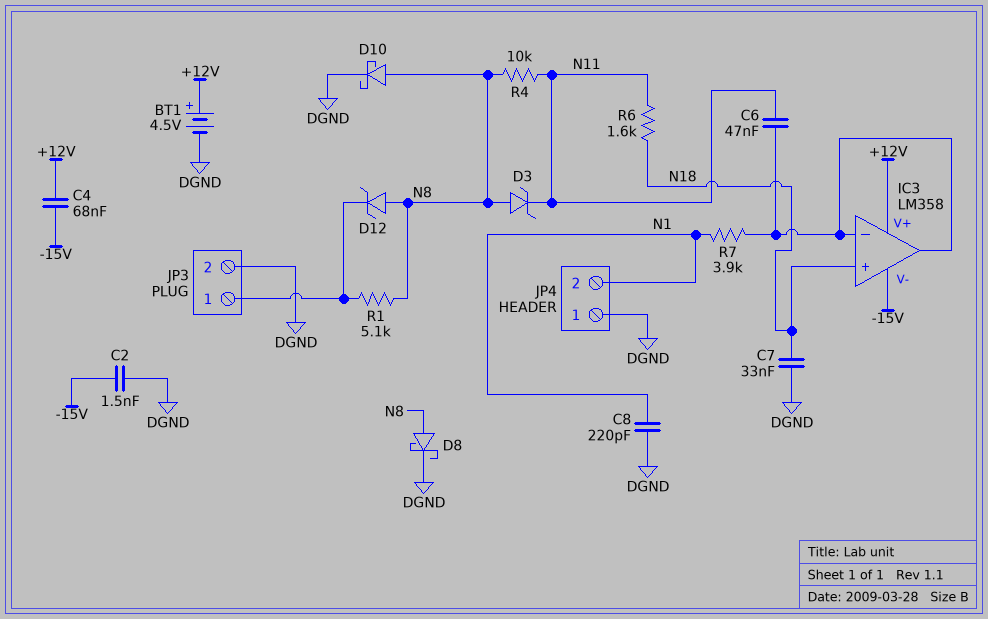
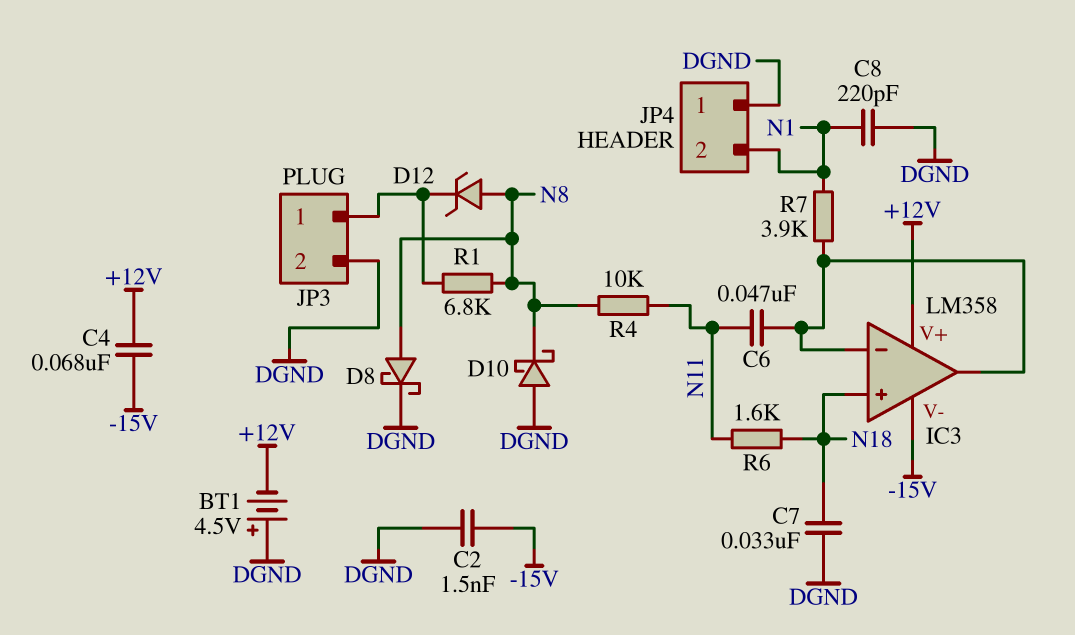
BT1: 4.5V (plus +12V, minus DGND) -> 4.5V (plus DGND, minus +12V)
D3: zener (A N8, K N11) -> none
D10: schottky (A N8, K DGND) -> schottky (A DGND, K N8)
R1: 5.1k (JP3/1, N8) -> 6.8k (JP3/1, N8)

